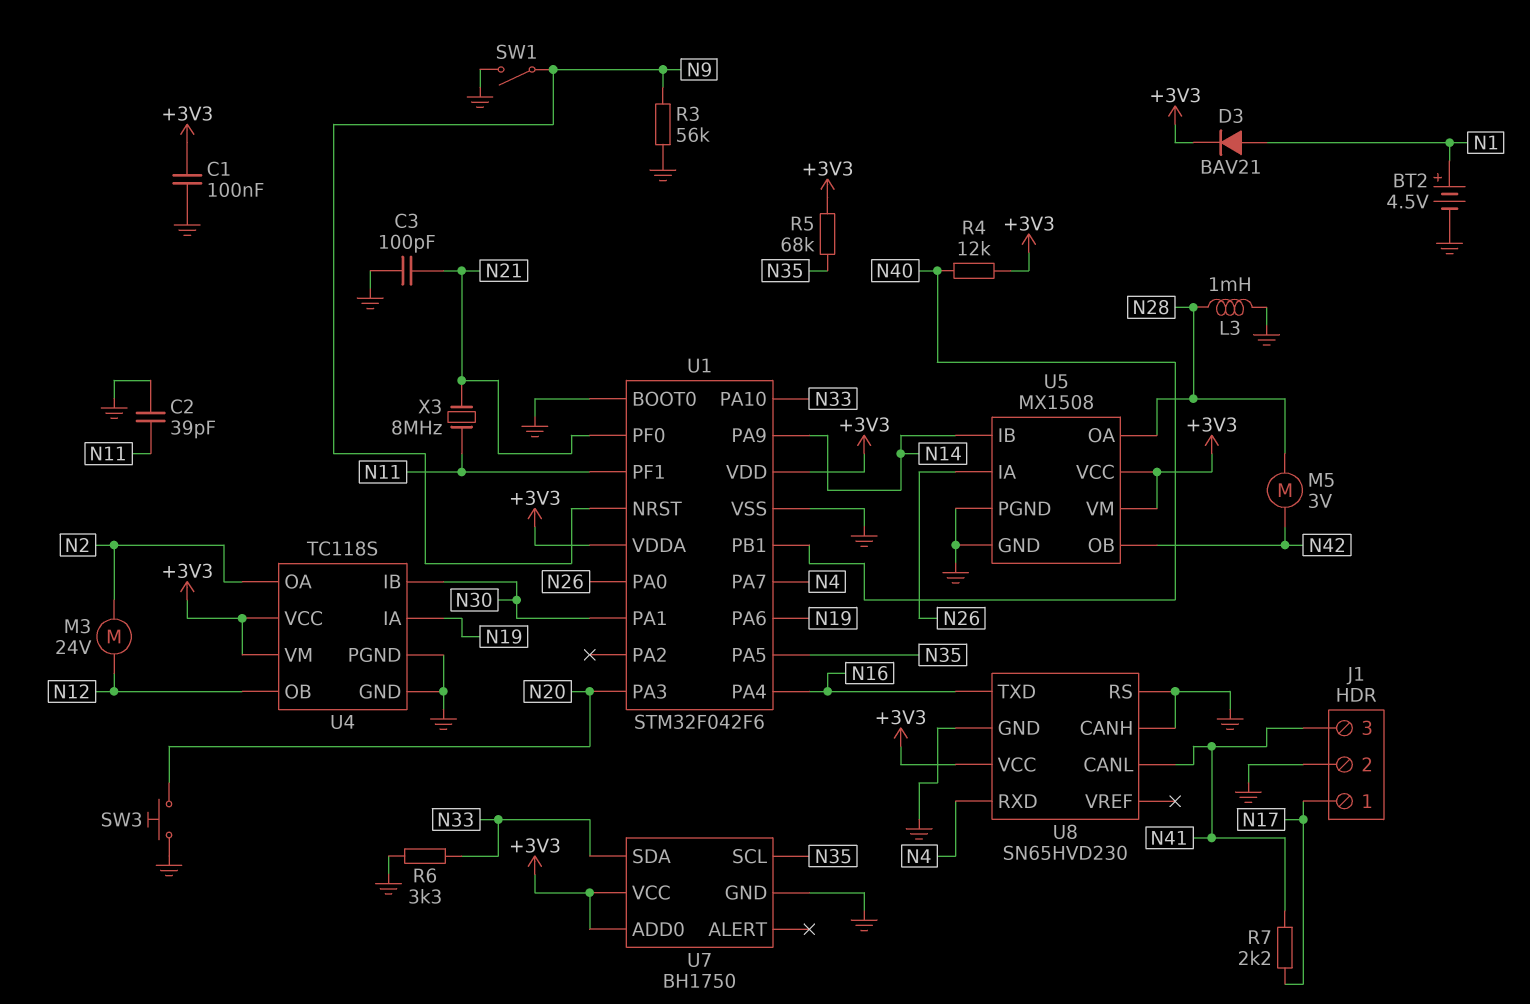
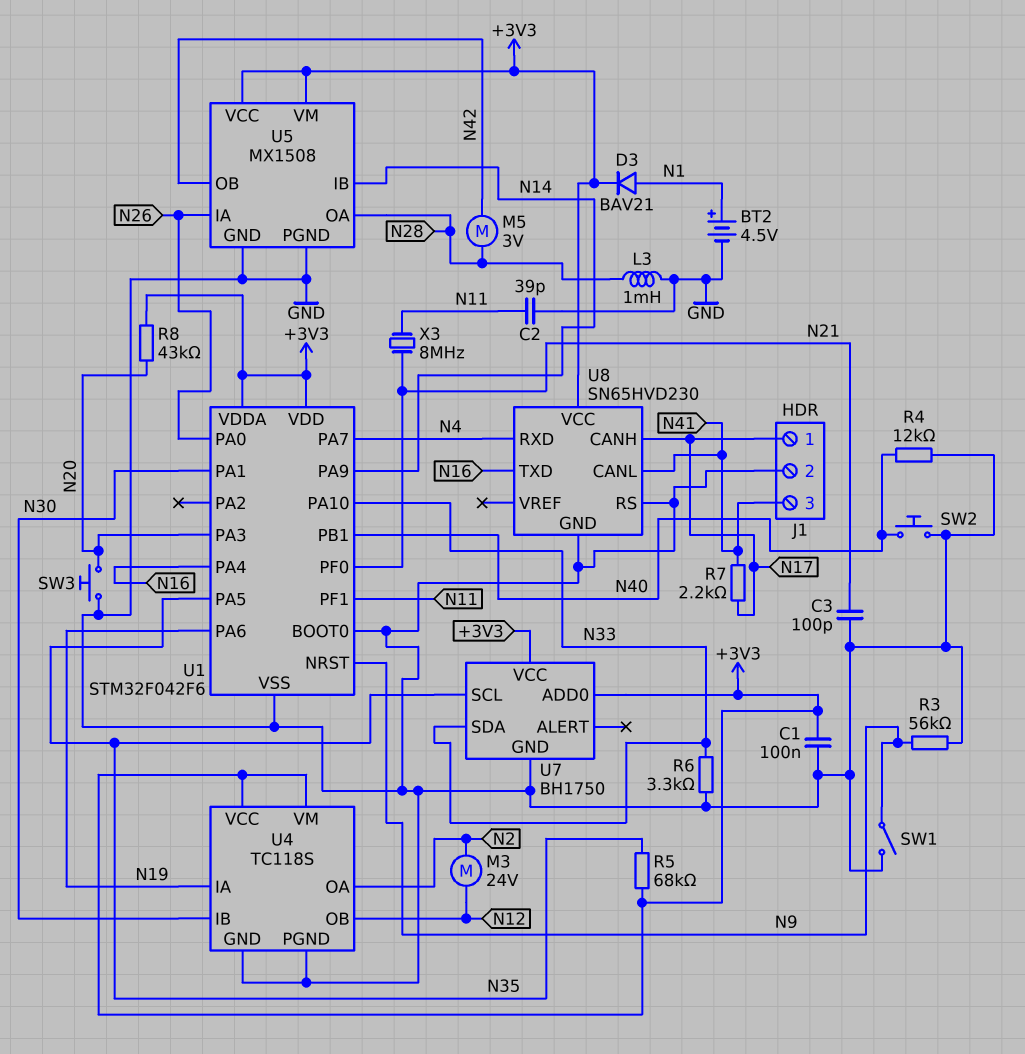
R4: 12k (+3V3, N40) -> 12k (GND, N40)
R8: none -> 43k (+3V3, N20)
SW2: none -> button (GND, N40)
U8 pin CANH: GND -> N17

